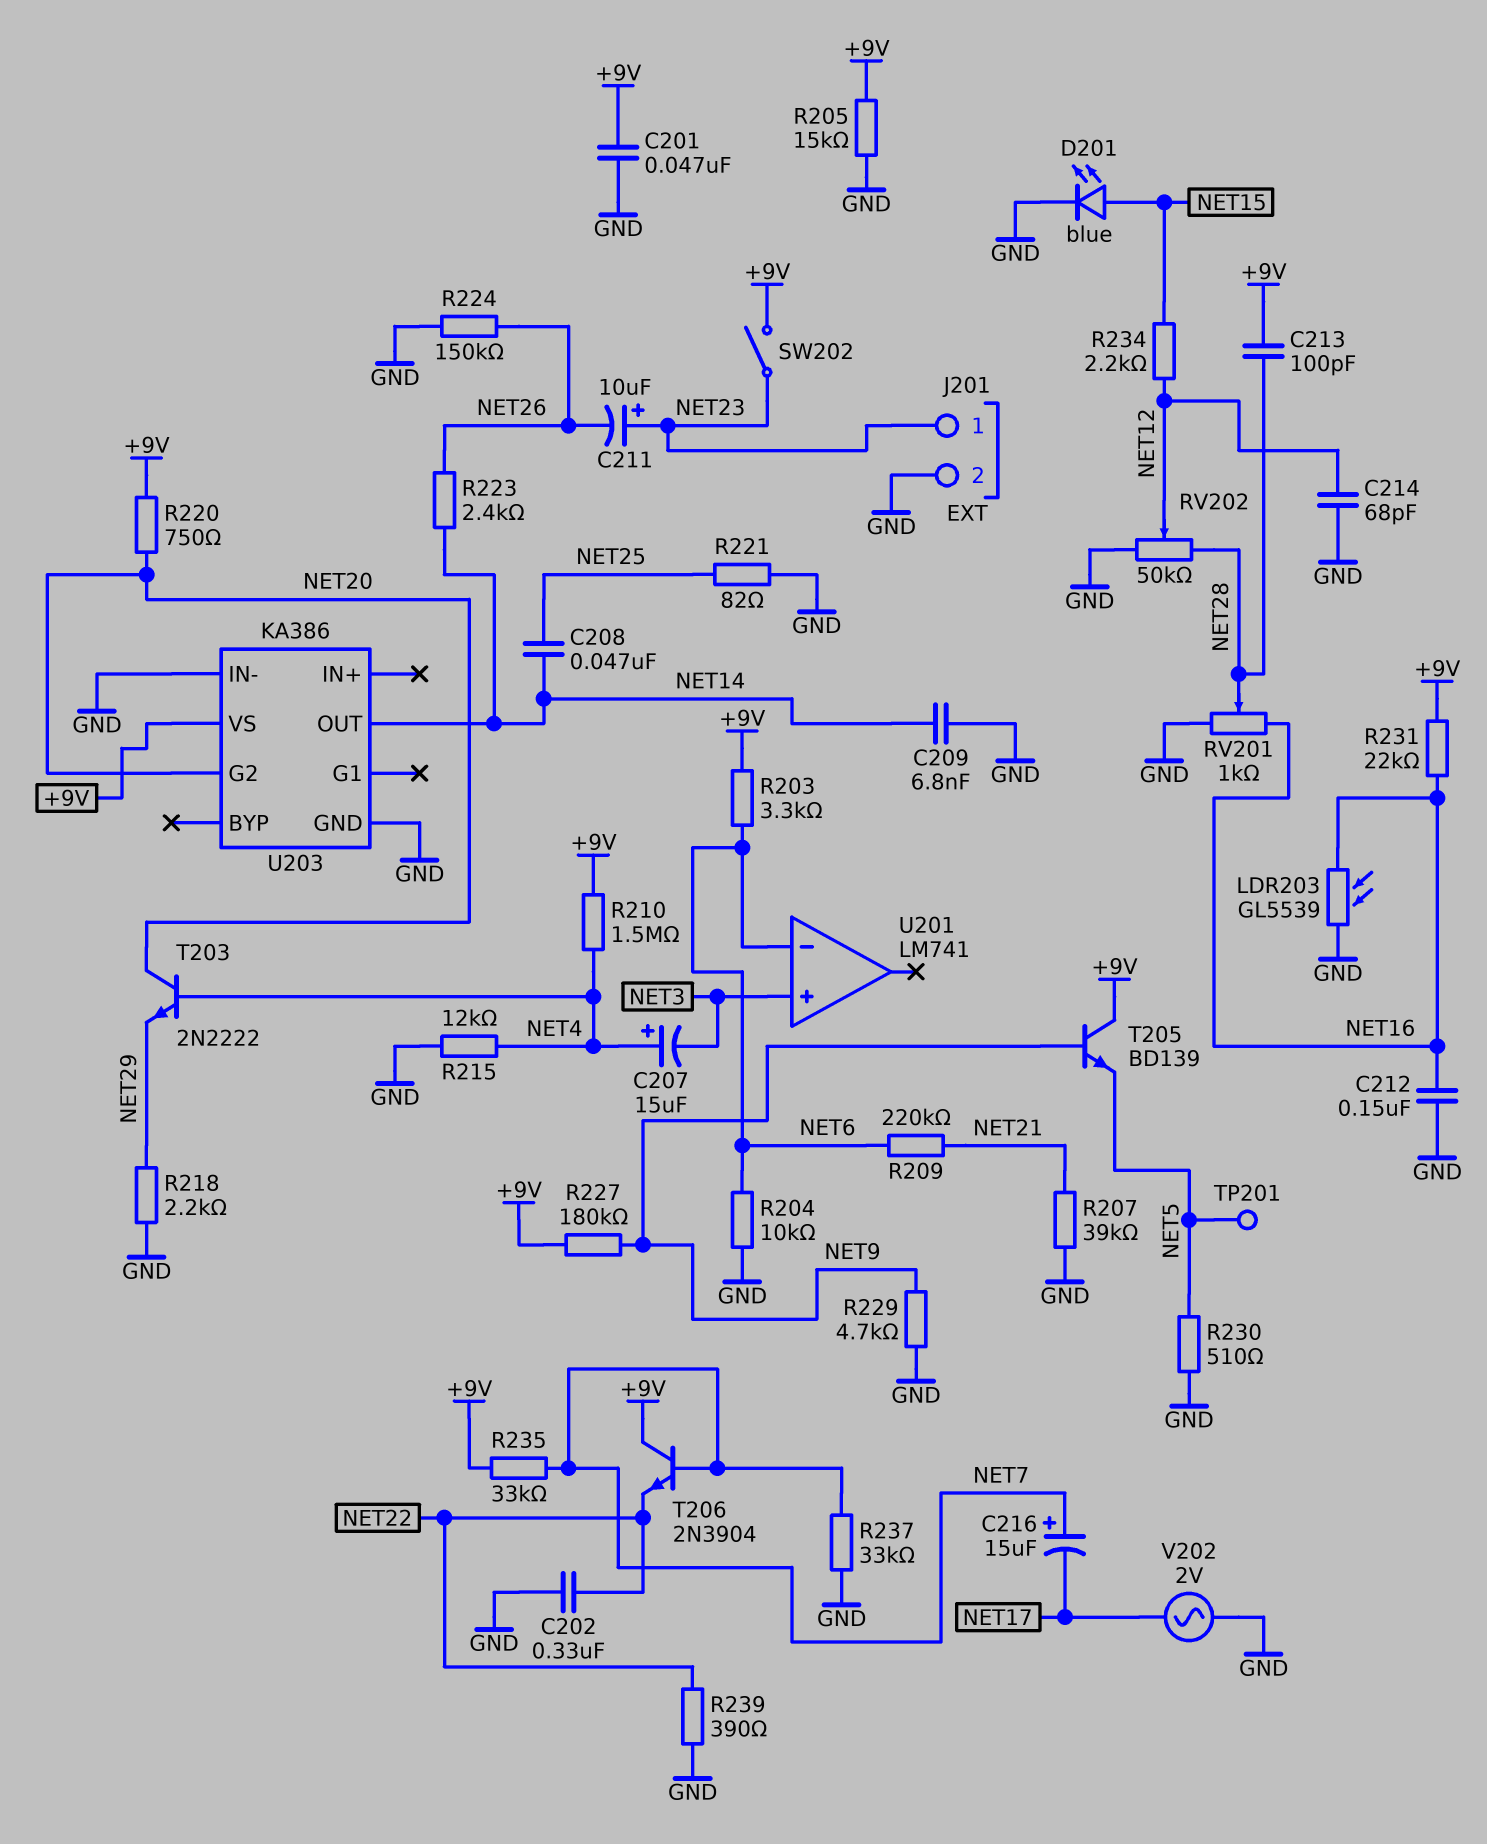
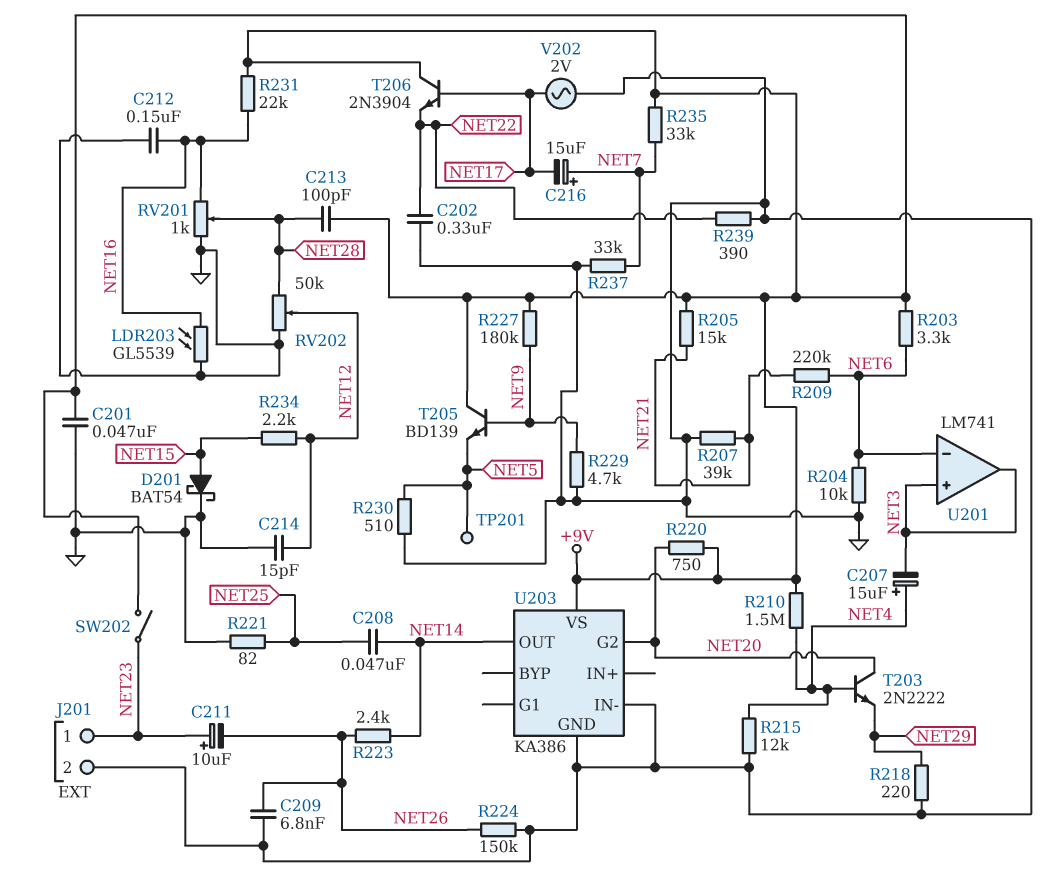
C209: 6.8nF (GND, NET14) -> 6.8nF (GND, NET26)
C214: 68pF (GND, NET12) -> 15pF (GND, NET12)
D201: LED blue (A NET15, K GND) -> schottky BAT54 (A NET15, K GND)
R205: 15k (+9V, GND) -> 15k (+9V, NET21)
R218: 2.2k (GND, NET29) -> 220 (GND, NET29)
T206: NPN 2N3904 (B NET7, C +9V, E NET22) -> NPN 2N3904 (B NET17, C +9V, E NET22)
U201 pin out: none -> NET3

